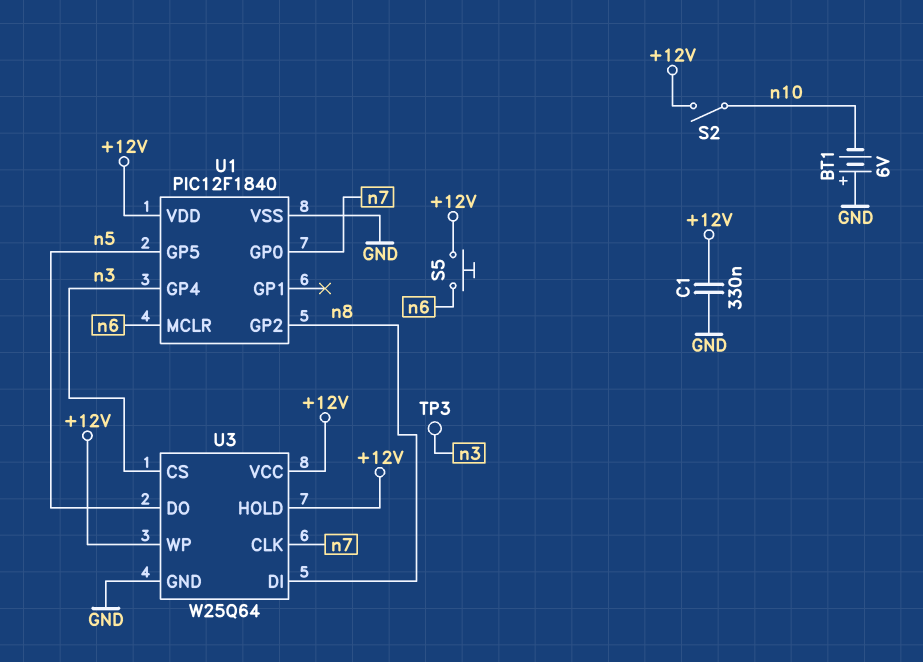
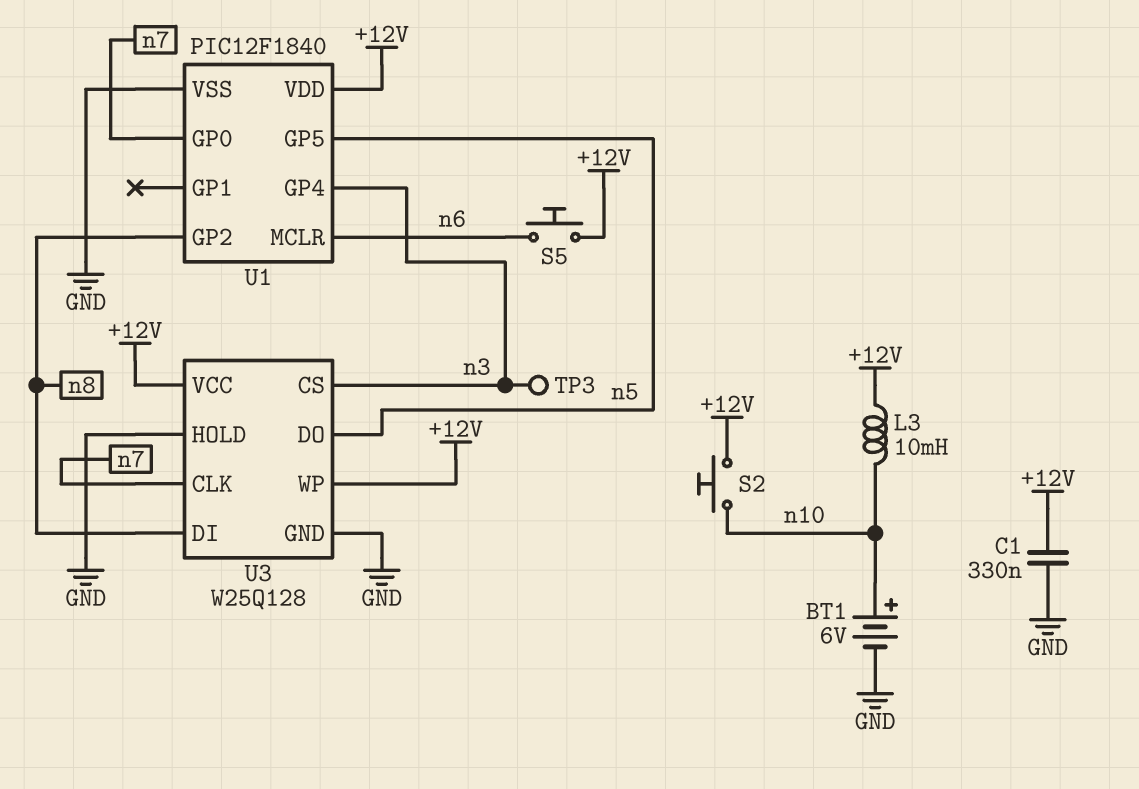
BT1: 6V (plus GND, minus n10) -> 6V (plus n10, minus GND)
L3: none -> 10mH (+12V, n10)
S2: switch (+12V, n10) -> button (+12V, n10)
U3: W25Q64 -> W25Q128
U3 pin HOLD: +12V -> GND

